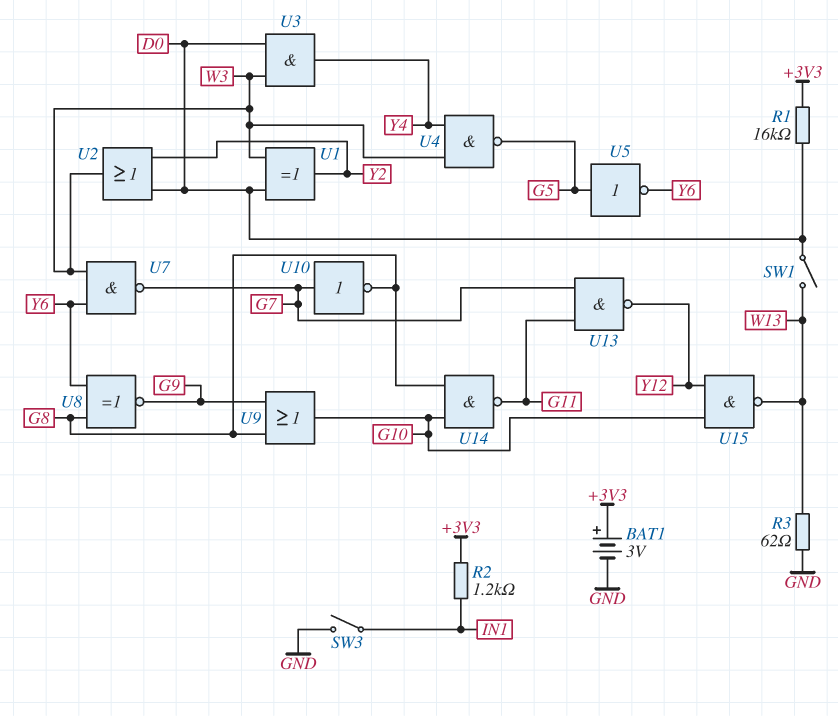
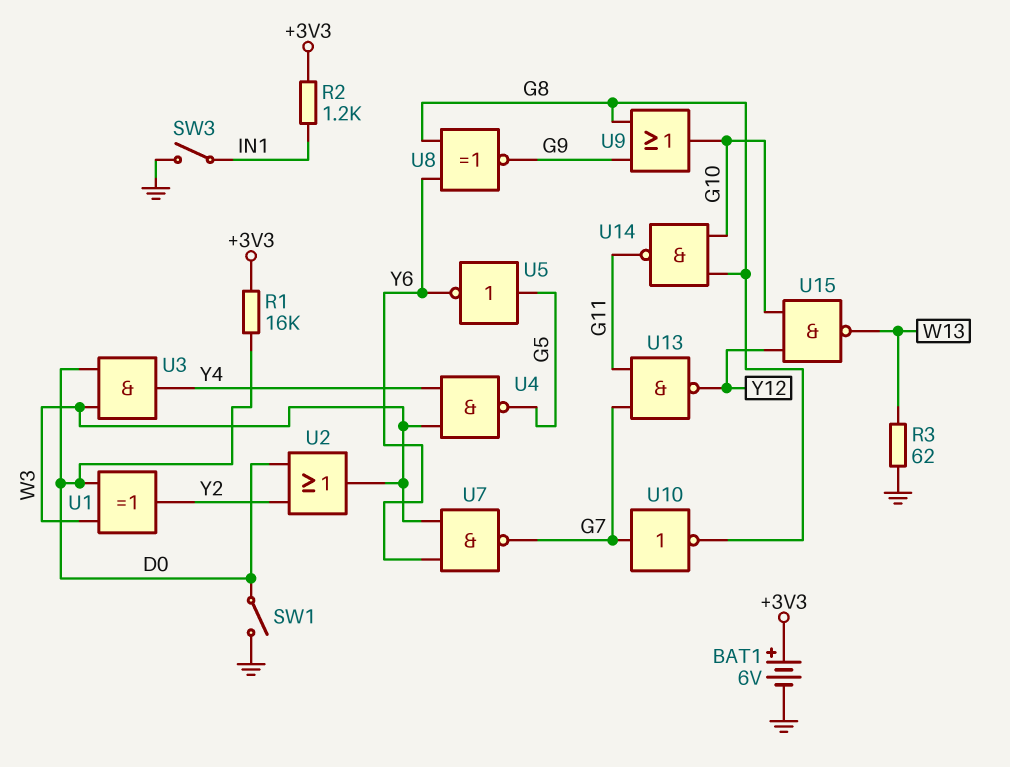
BAT1: 3V (plus +3V3, minus GND) -> 6V (plus +3V3, minus GND)
SW1: switch (D0, W13) -> switch (D0, GND)

